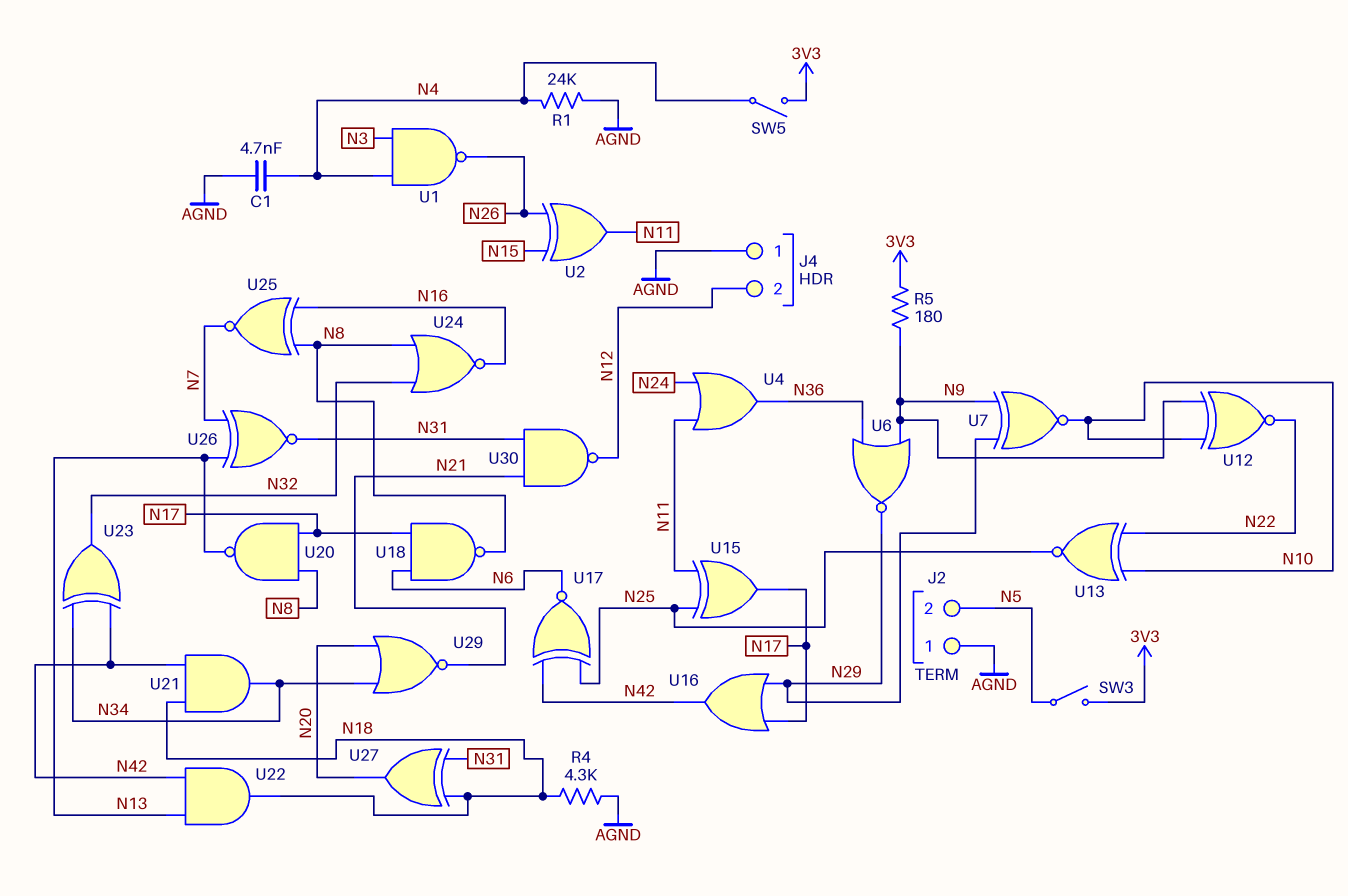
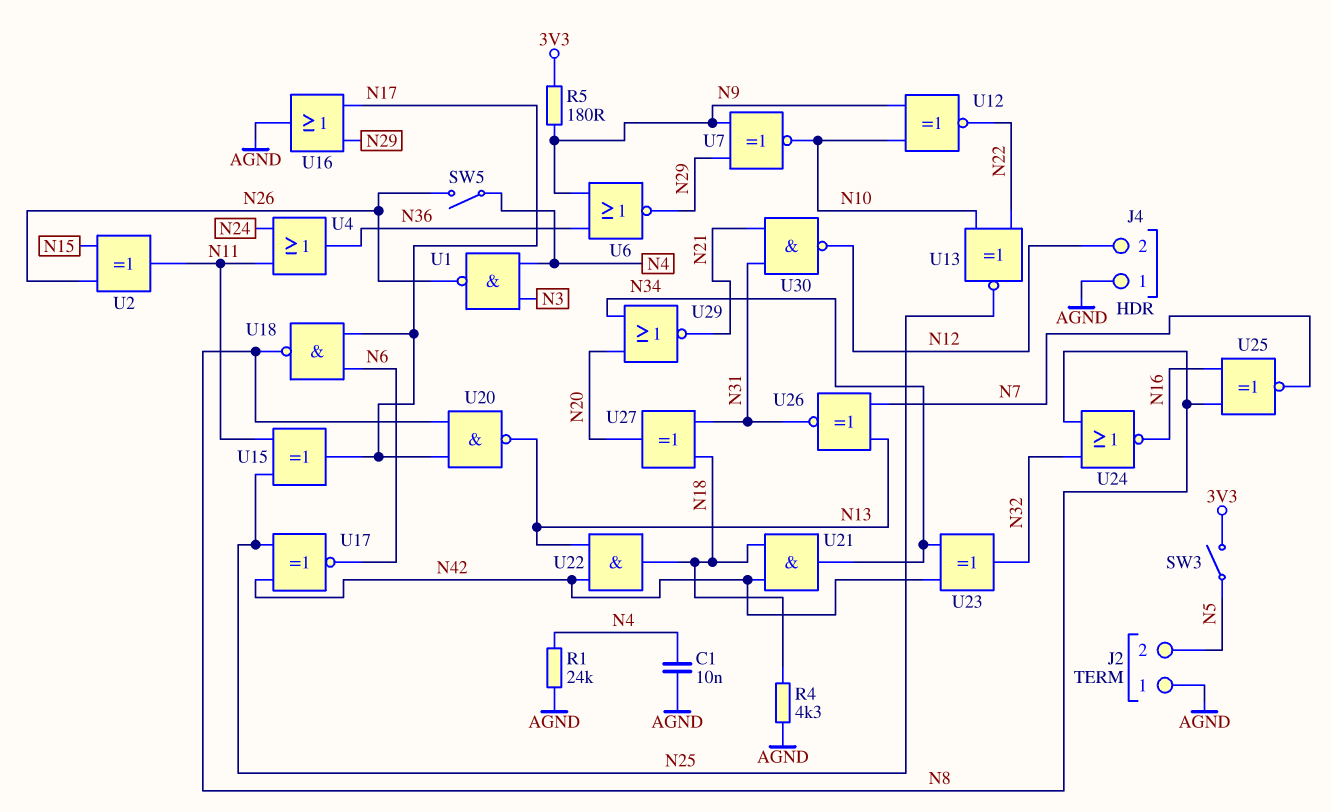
C1: 4.7nF (AGND, N4) -> 10nF (AGND, N4)
SW5: switch (3V3, N4) -> switch (N4, N26)
U16: OR (in N17, in N29, out N42) -> OR (in N17, in N29, out AGND)

